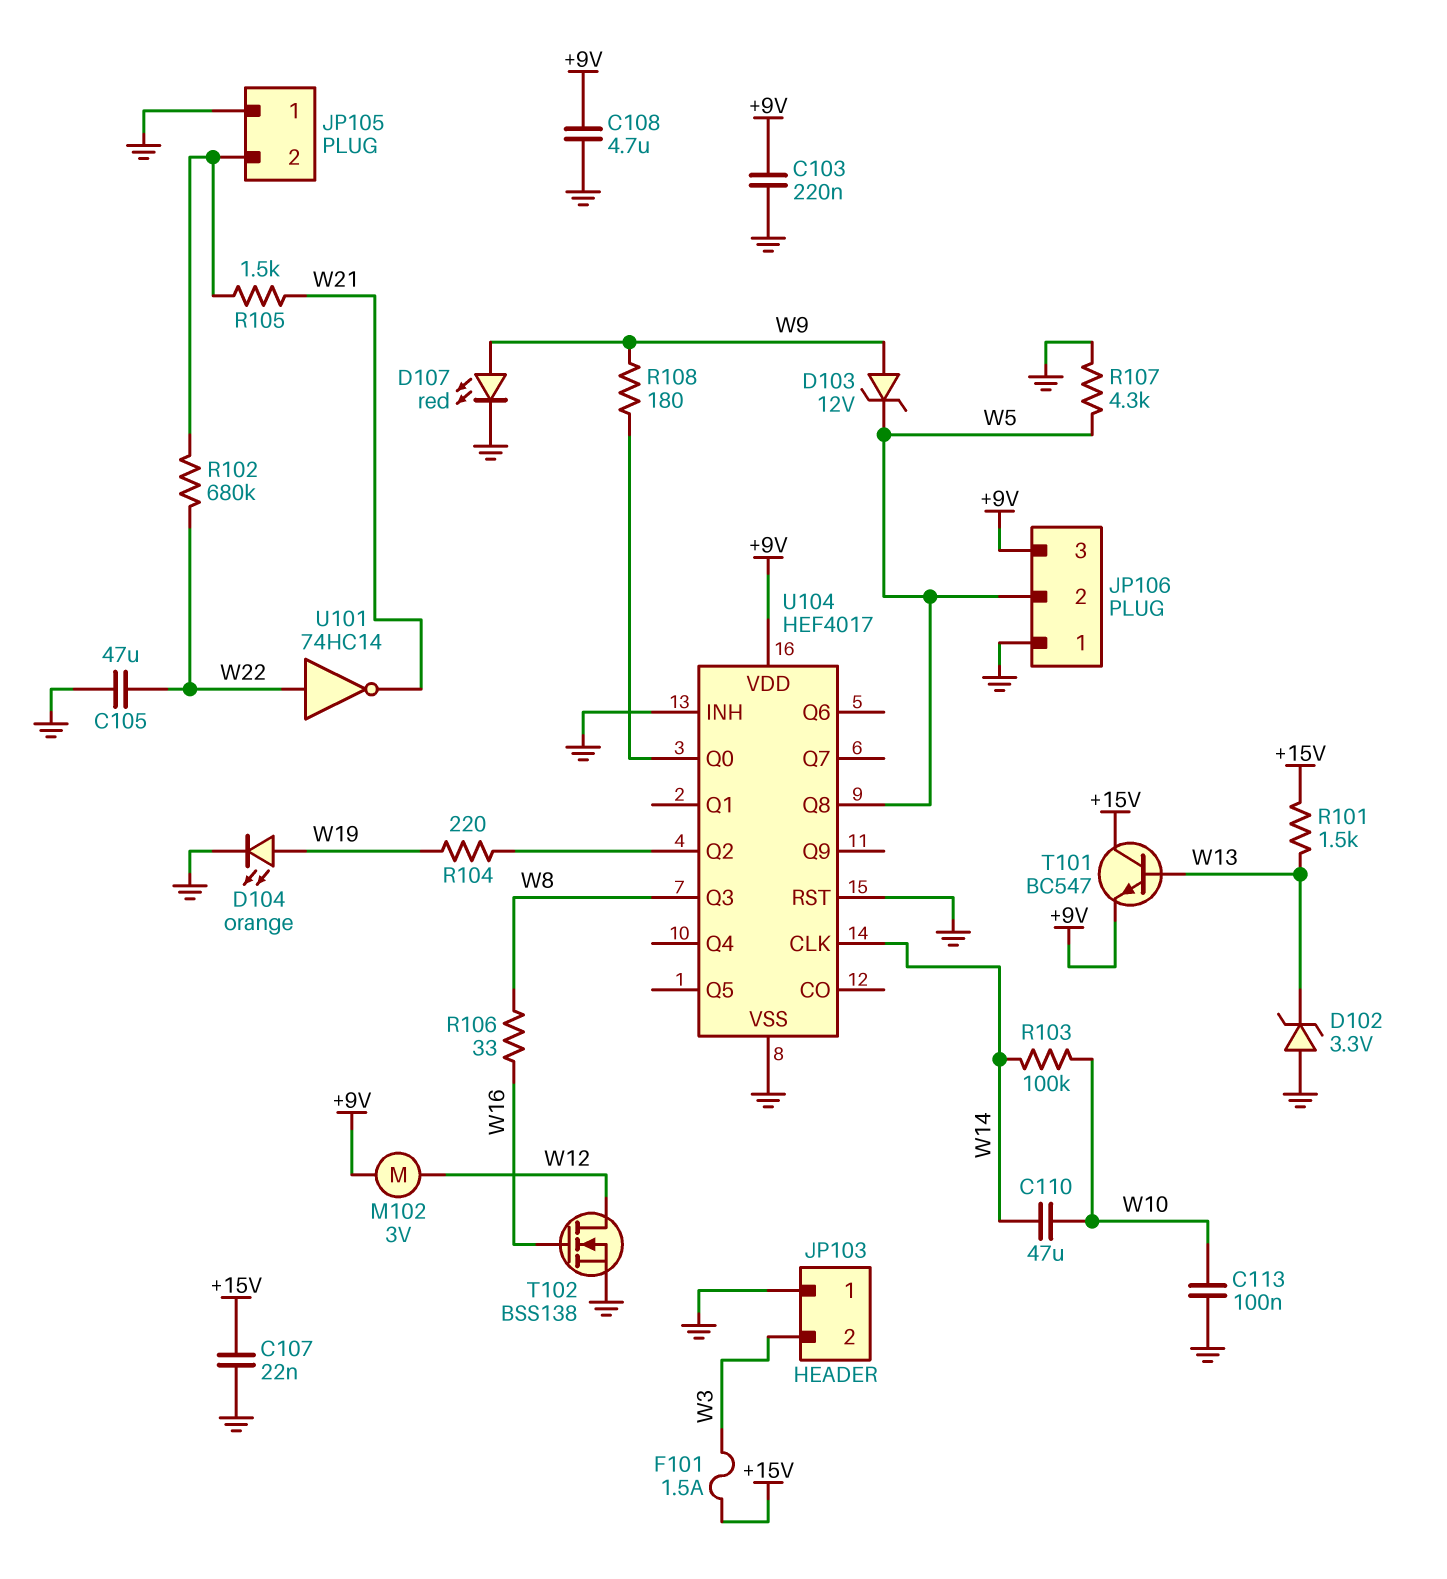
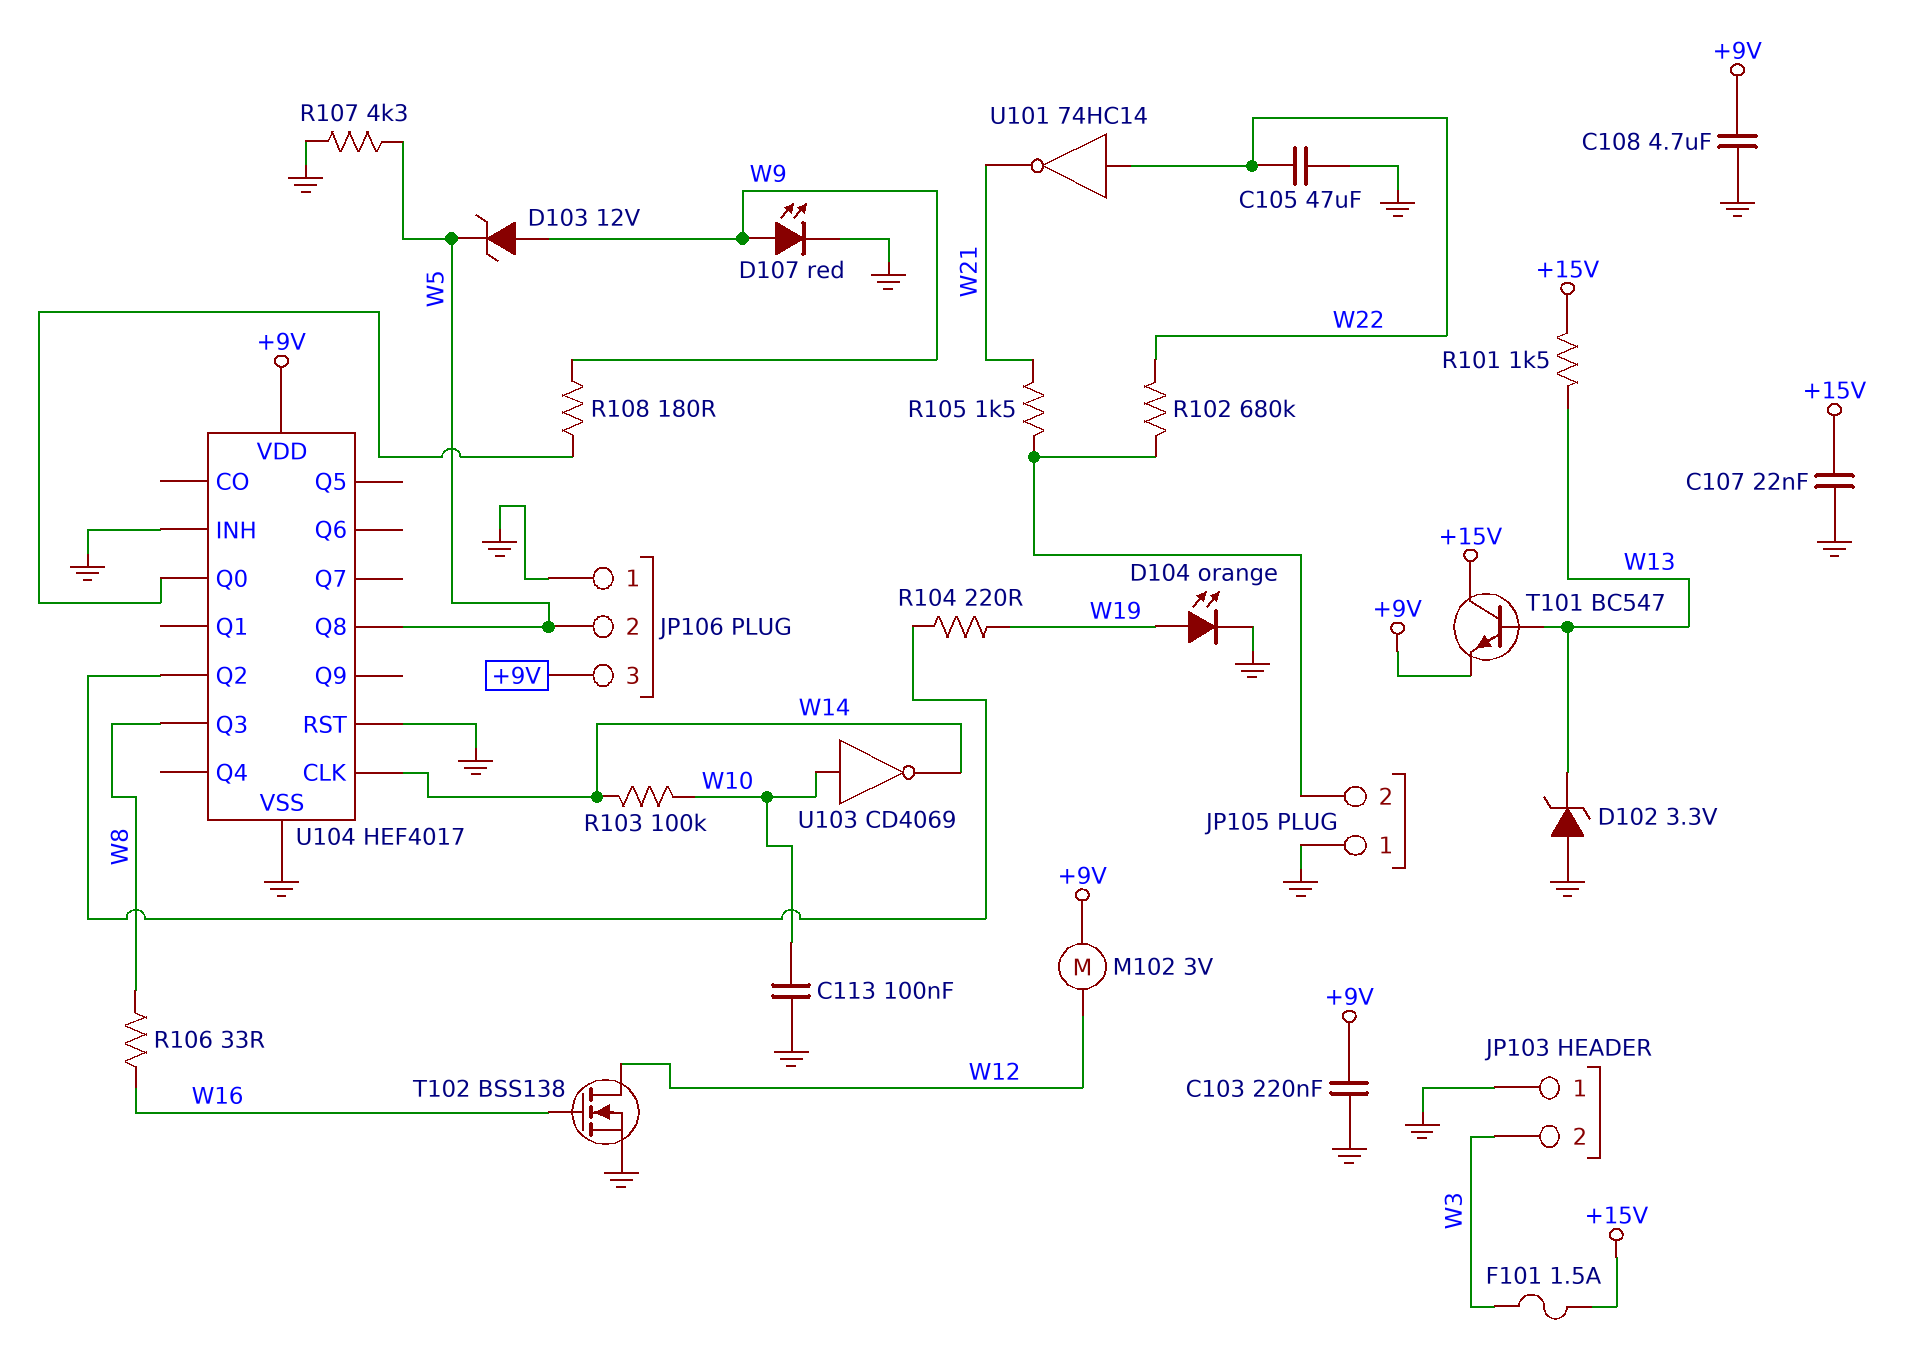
C110: 47uF (W10, W14) -> none
U103: none -> NOT CD4069 (in W10, out W14)

